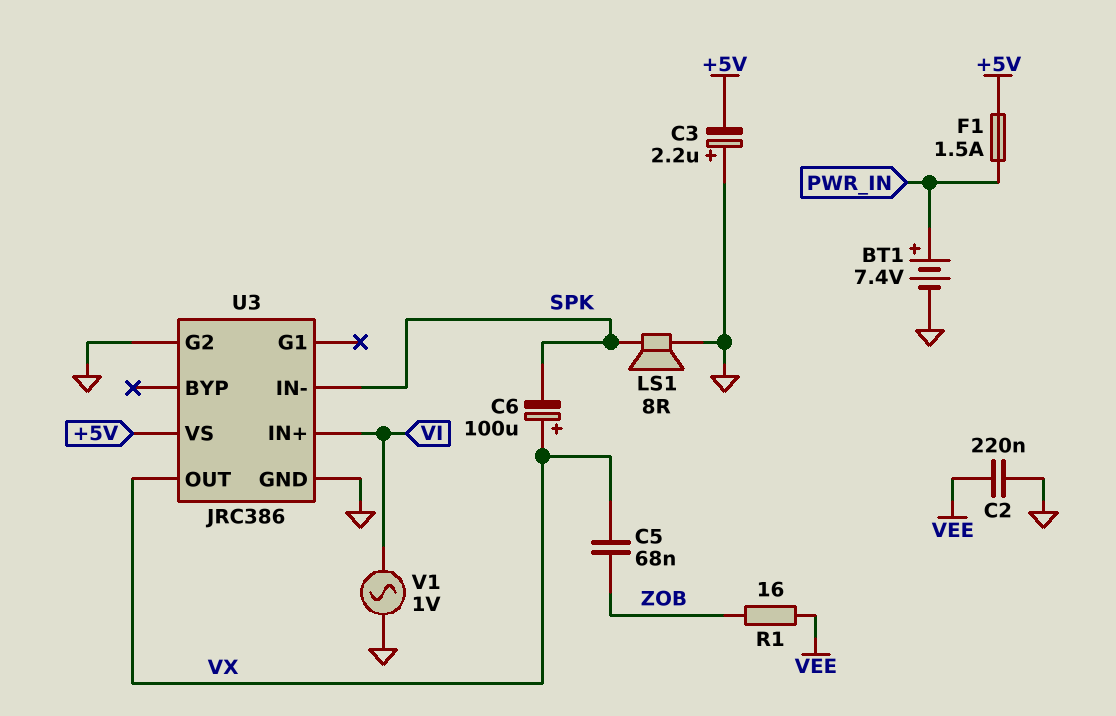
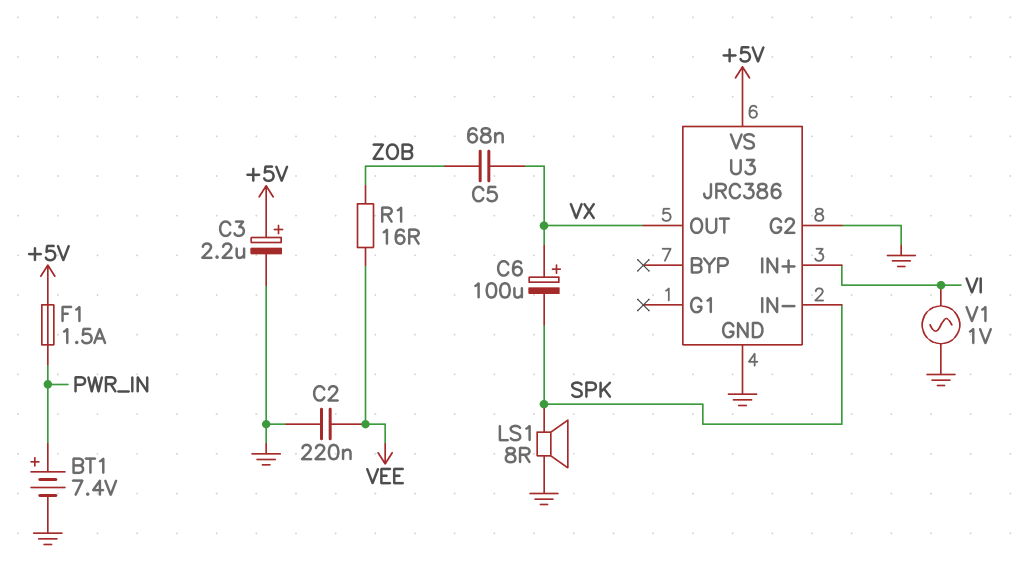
C3: 2.2uF (plus GND, minus +5V) -> 2.2uF (plus +5V, minus GND)

